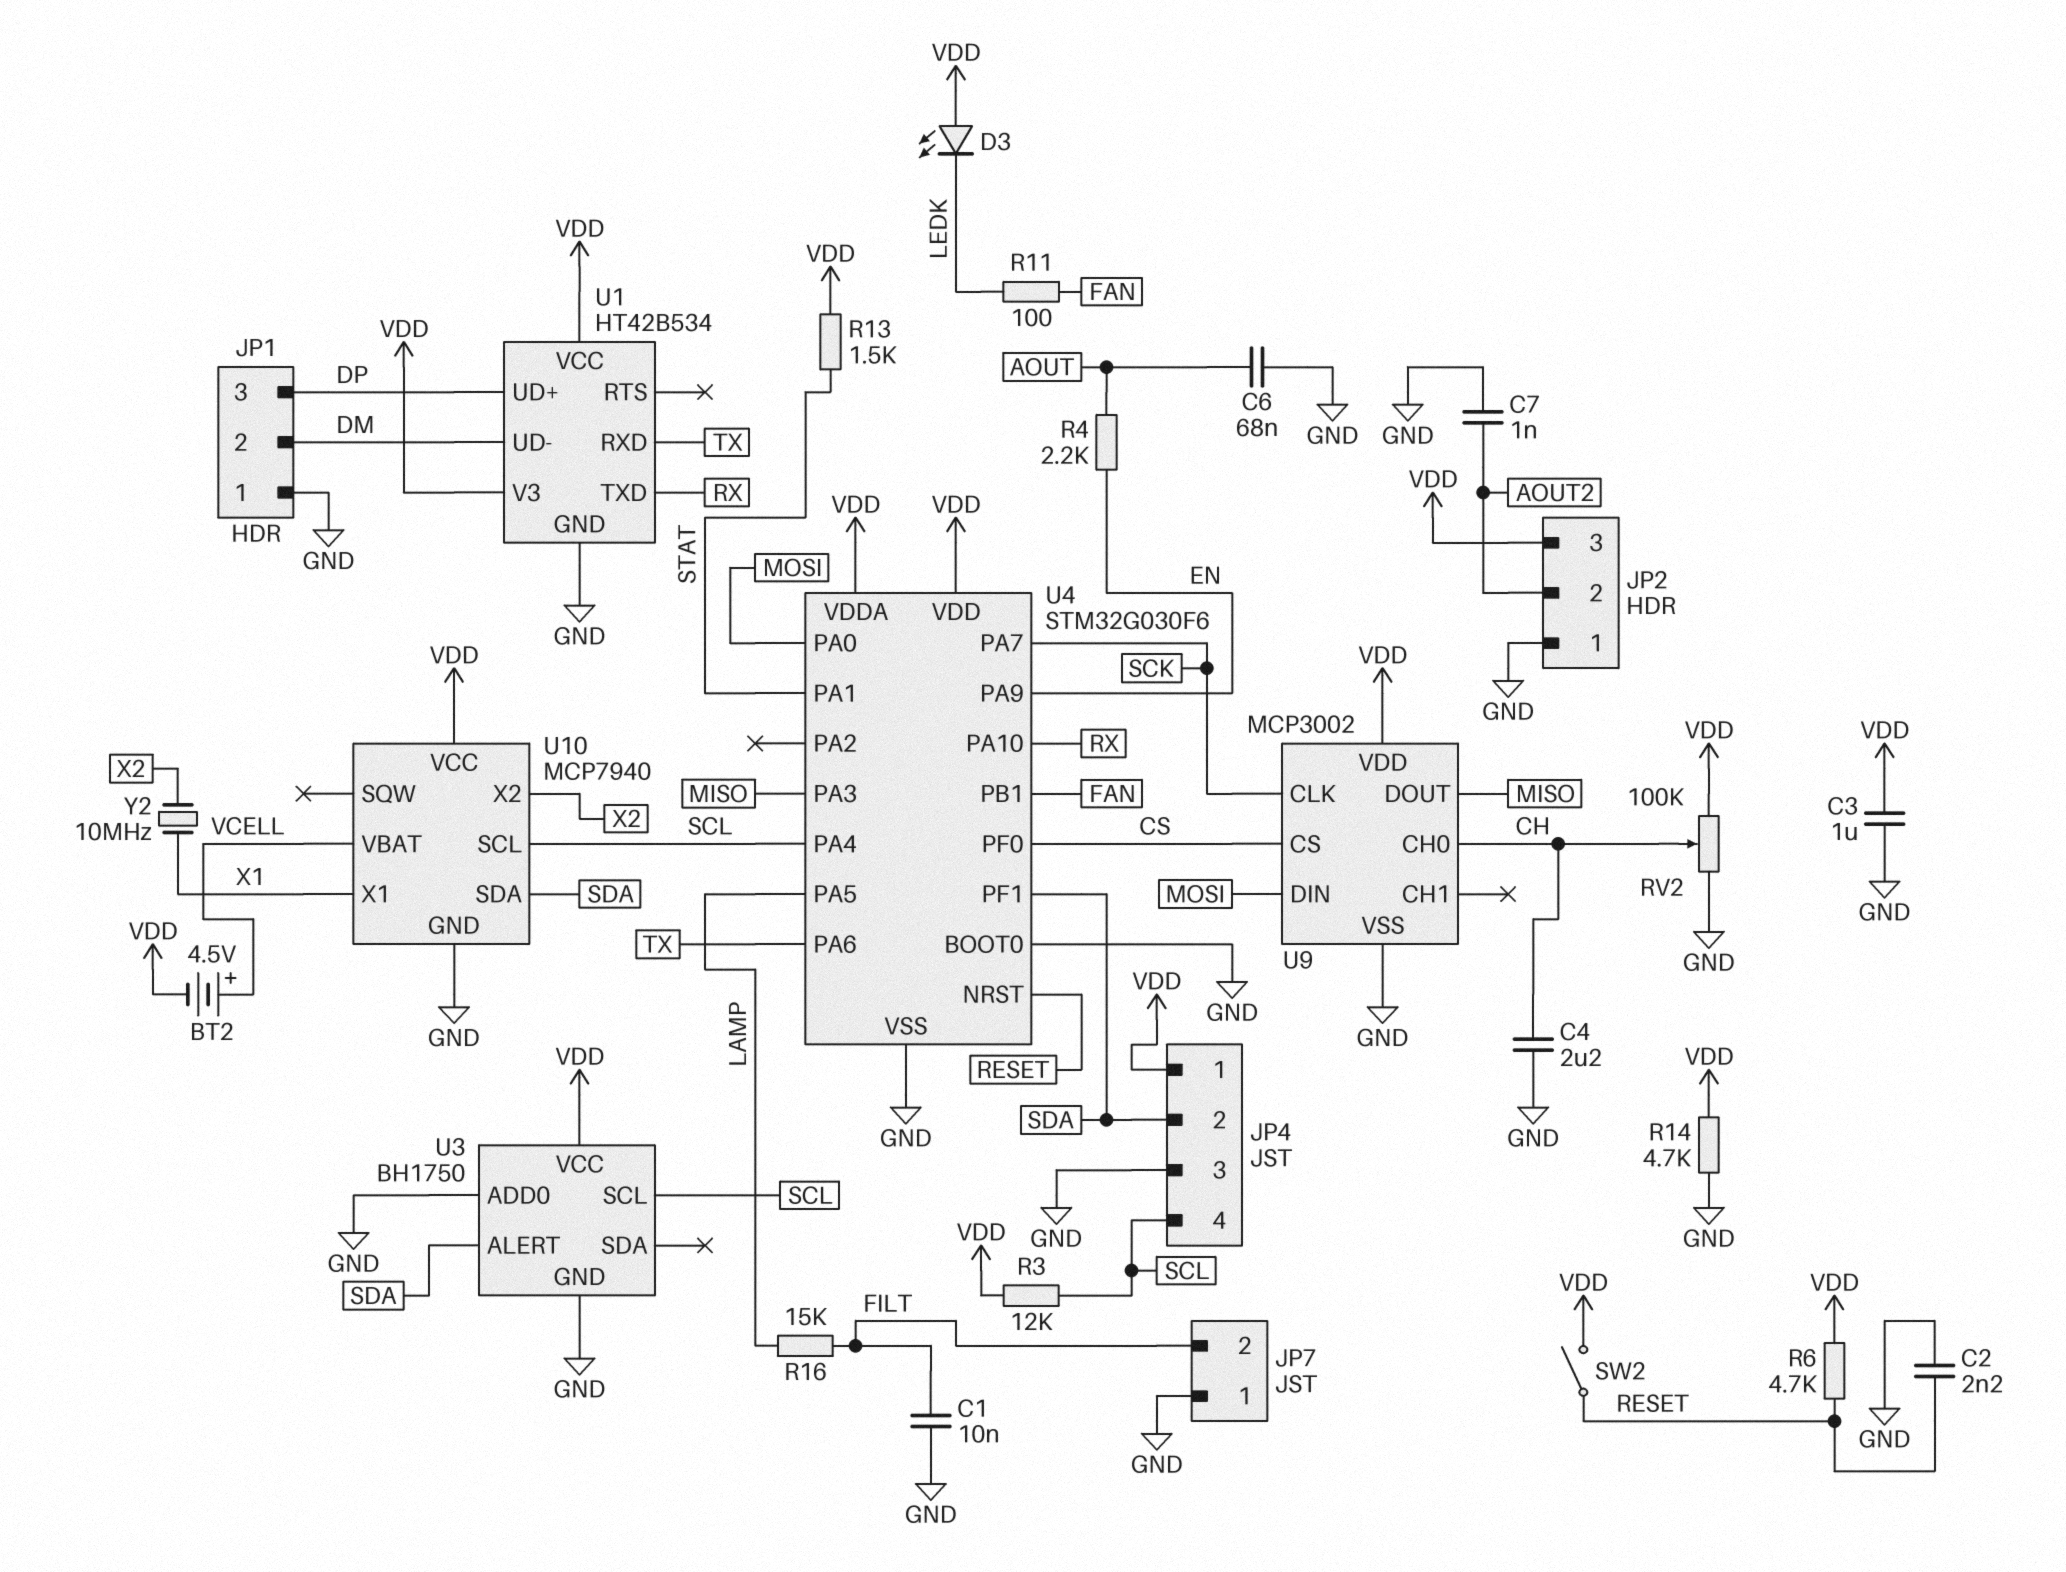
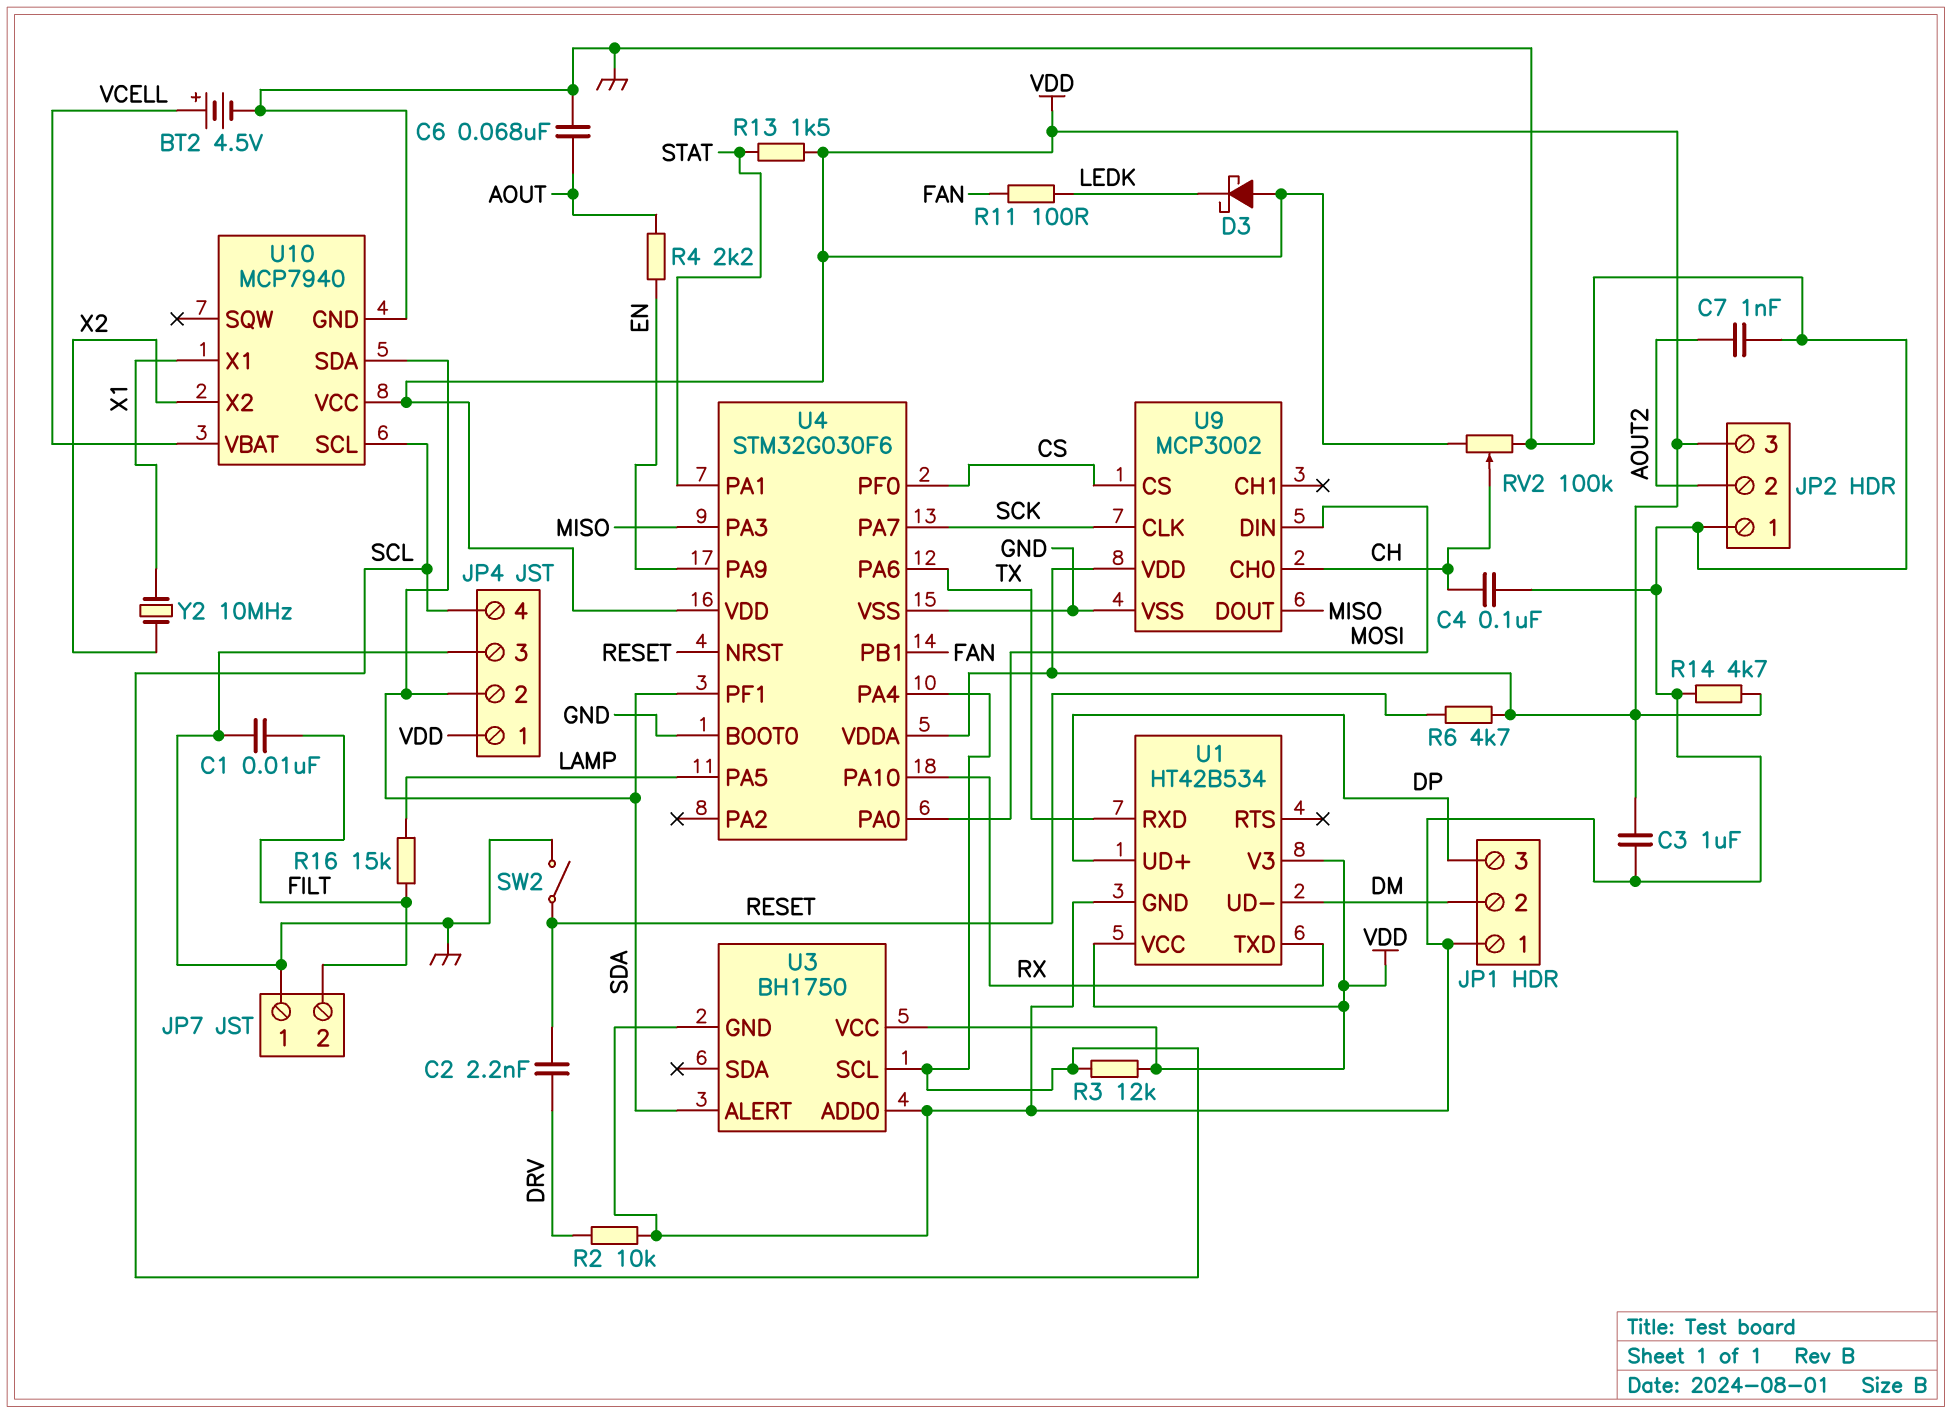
BT2: 4.5V (plus VCELL, minus VDD) -> 4.5V (plus VCELL, minus GND)
C2: 2.2nF (GND, RESET) -> 2.2nF (DRV, RESET)
C4: 2.2uF (CH, GND) -> 100nF (CH, GND)
D3: LED (A VDD, K LEDK) -> schottky (A VDD, K LEDK)
R2: none -> 10k (DRV, GND)
SW2: switch (RESET, VDD) -> switch (GND, RESET)

